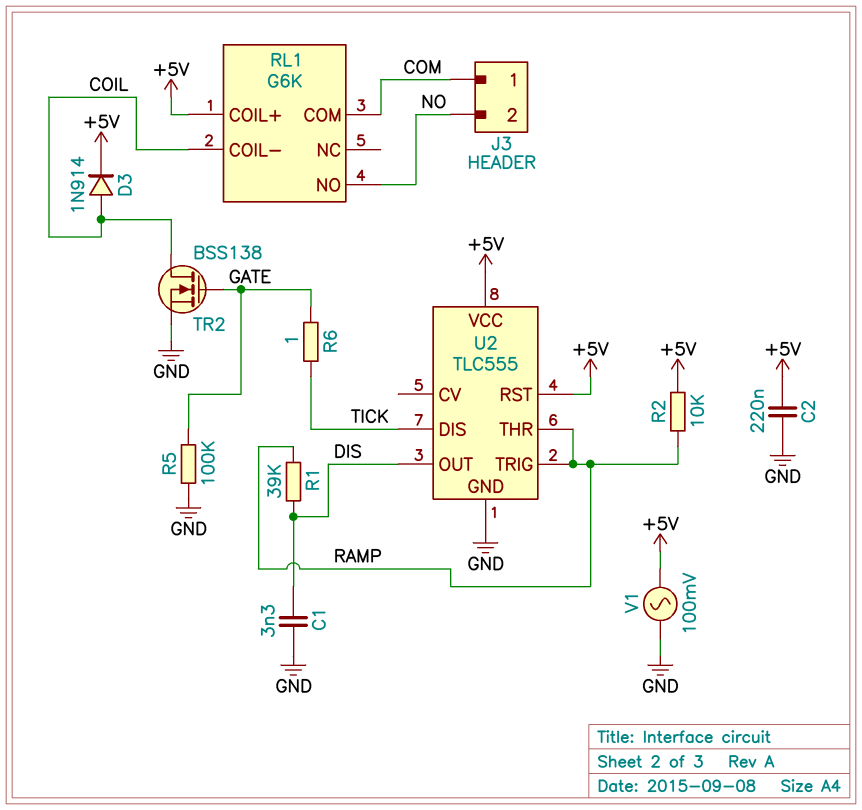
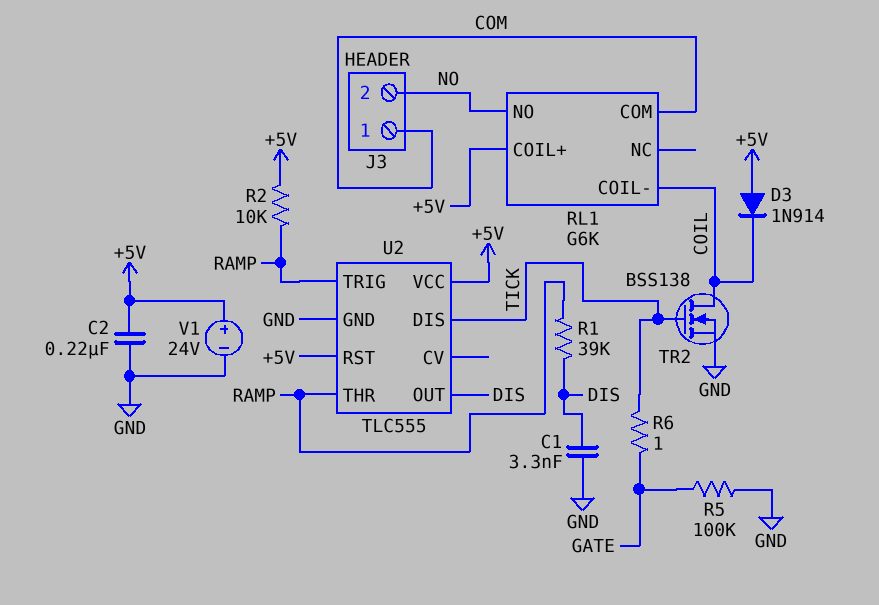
D3: diode 1N914 (A COIL, K +5V) -> diode 1N914 (A +5V, K COIL)
TR2: NMOS BSS138 (G GATE, D COIL, S GND) -> NMOS BSS138 (G TICK, D COIL, S GND)
V1: AC 100mV (+5V, GND) -> 24V (plus +5V, minus GND)

